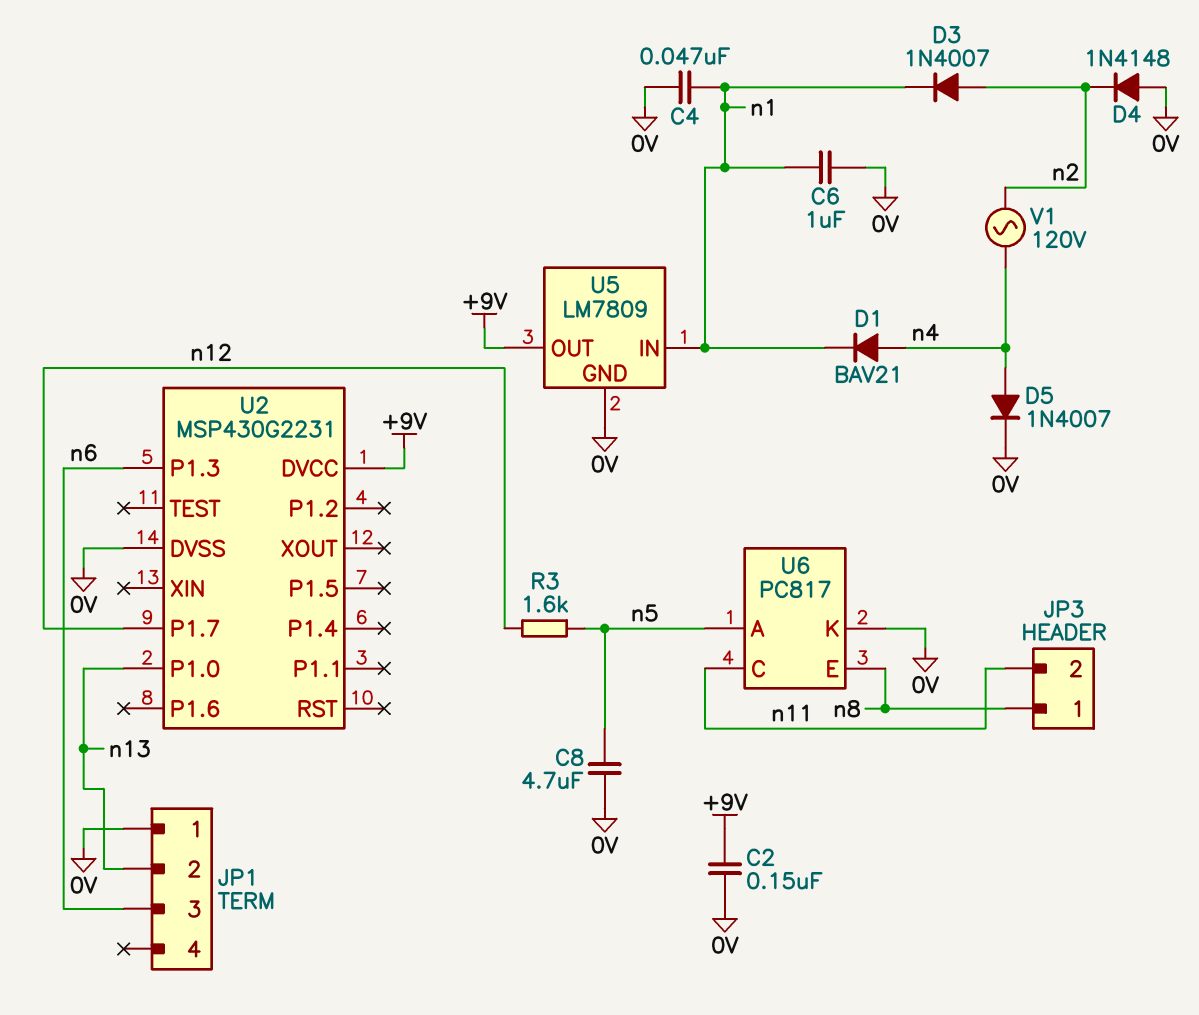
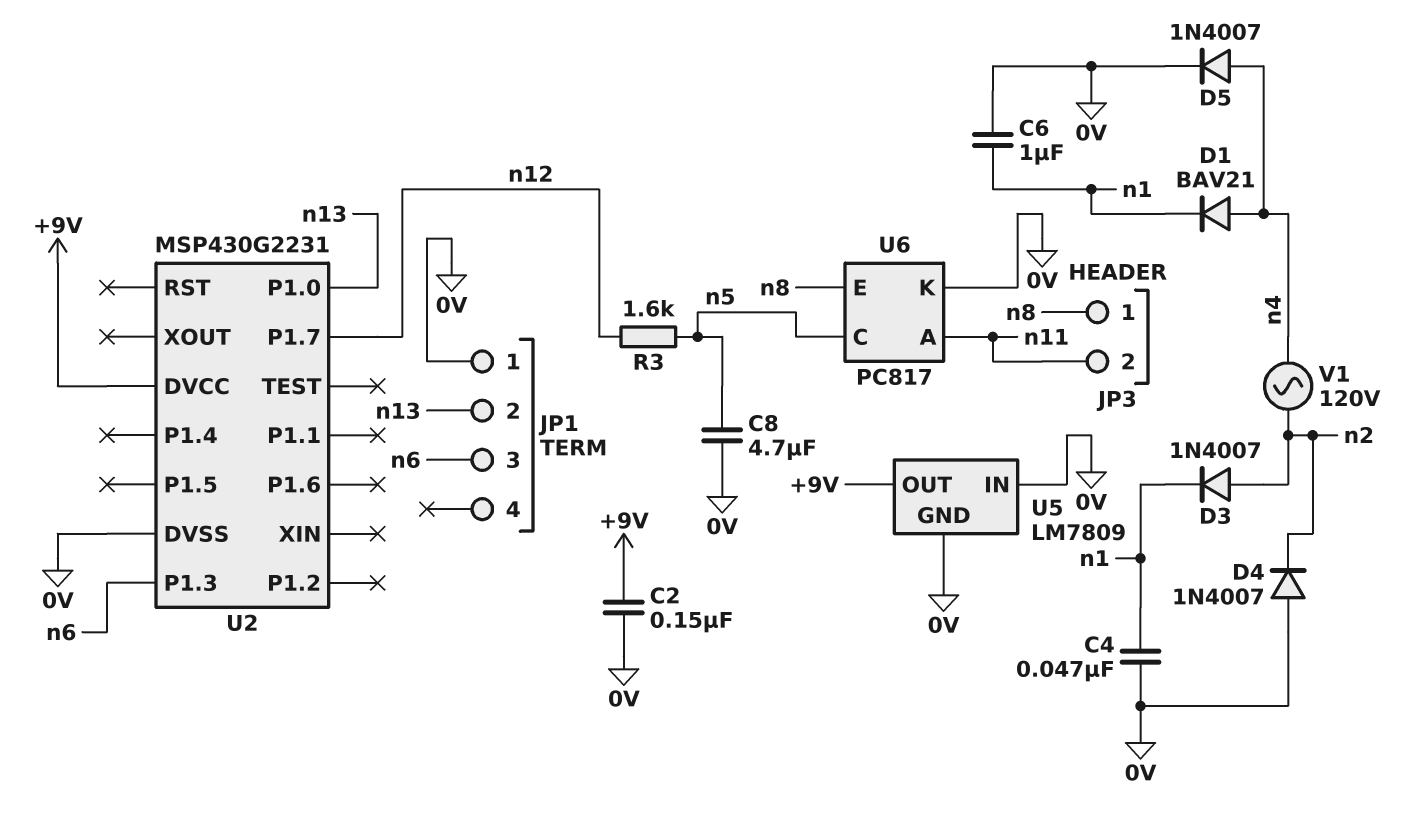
D4: diode 1N4148 (A 0V, K n2) -> diode 1N4007 (A 0V, K n2)
U5 pin IN: n1 -> 0V
U6 pin A: n5 -> n11
U6 pin C: n11 -> n5

